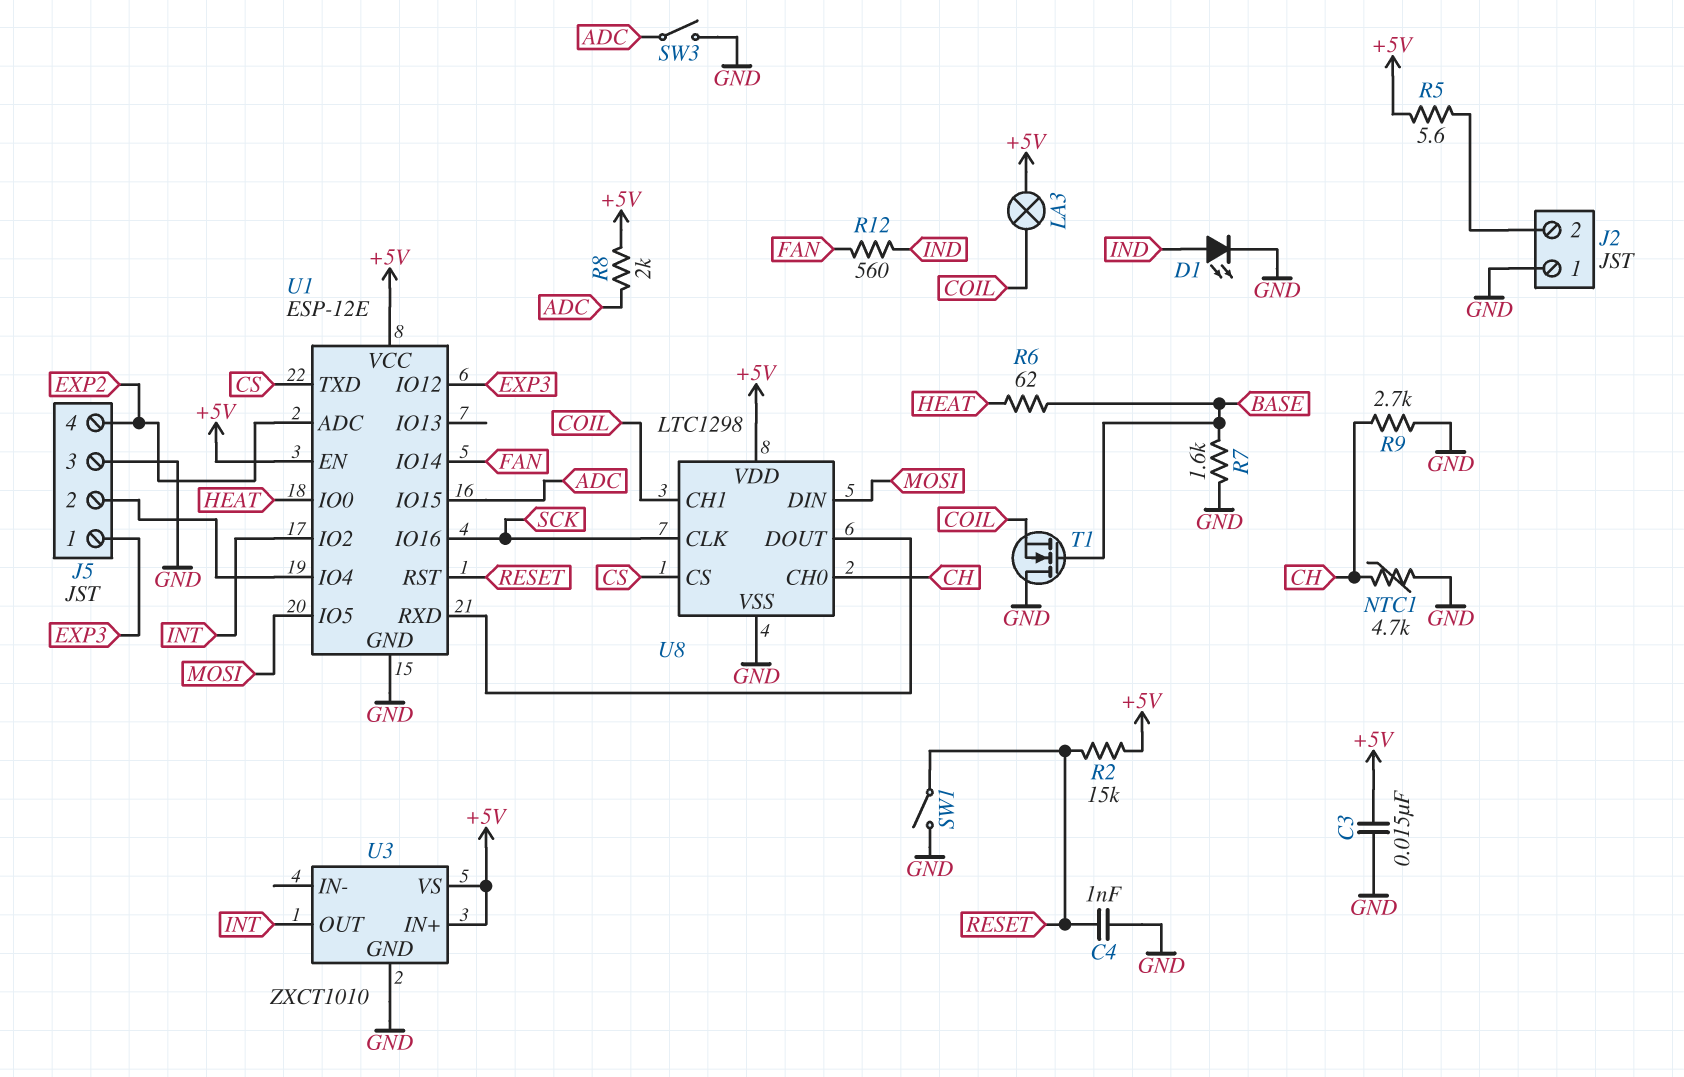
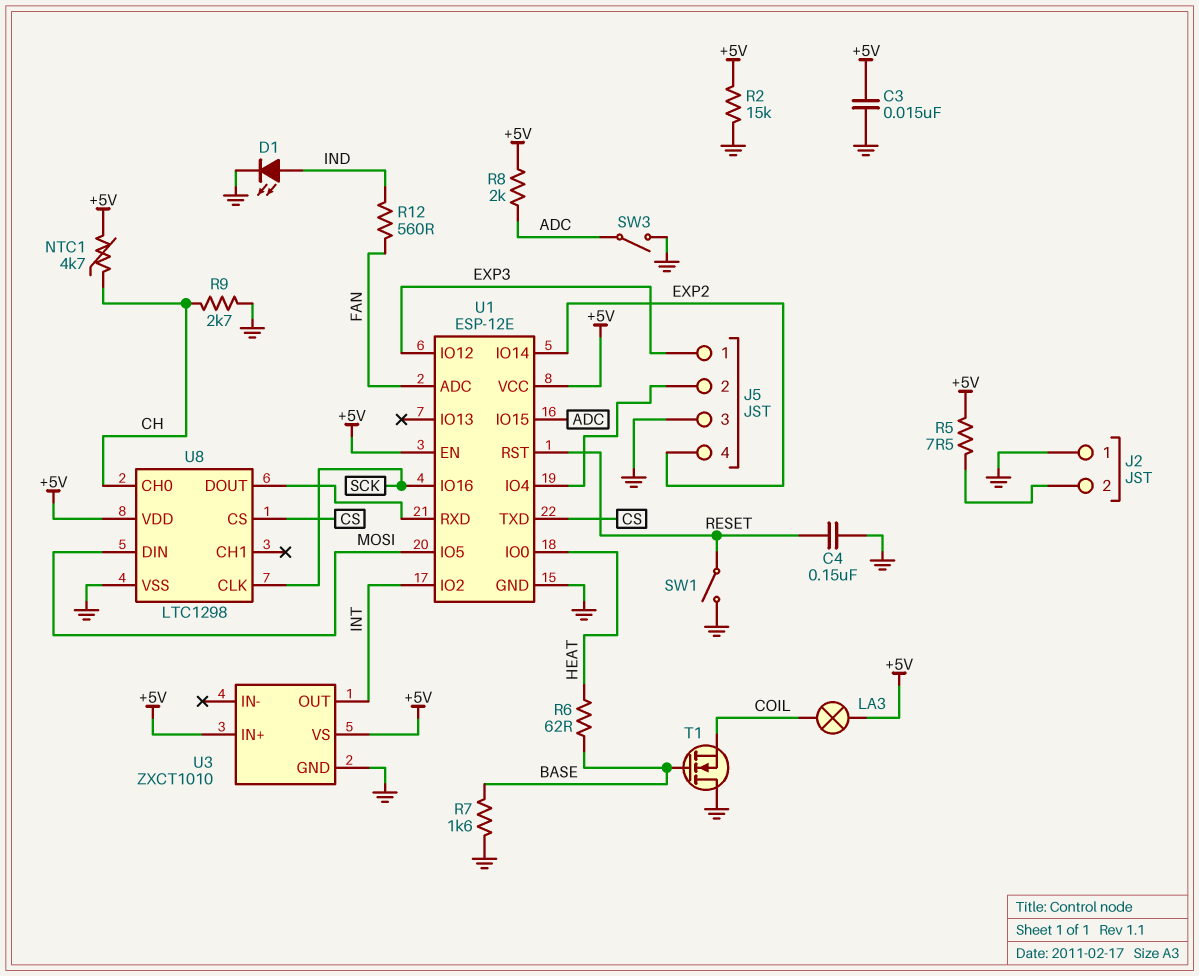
C4: 1nF (GND, RESET) -> 150nF (GND, RESET)
NTC1: 4.7k (CH, GND) -> 4.7k (+5V, CH)
R2: 15k (+5V, RESET) -> 15k (+5V, GND)
R5: 5.6 (+5V, J2/2) -> 7.5 (+5V, J2/2)
U1 pin ADC: EXP2 -> FAN
U1 pin IO14: FAN -> EXP2
U8 pin CH1: COIL -> none

